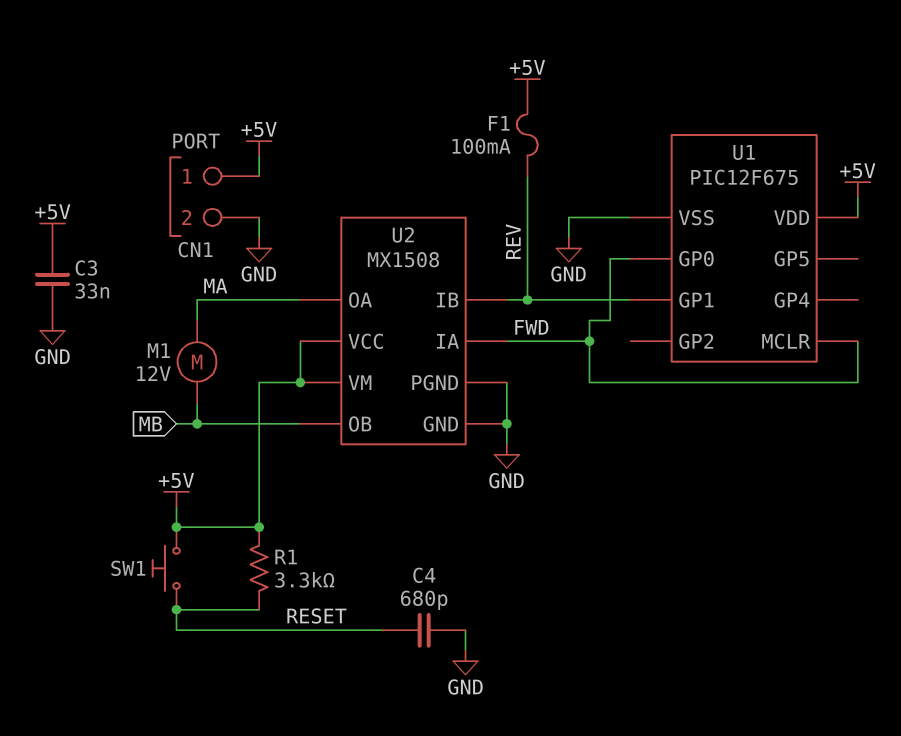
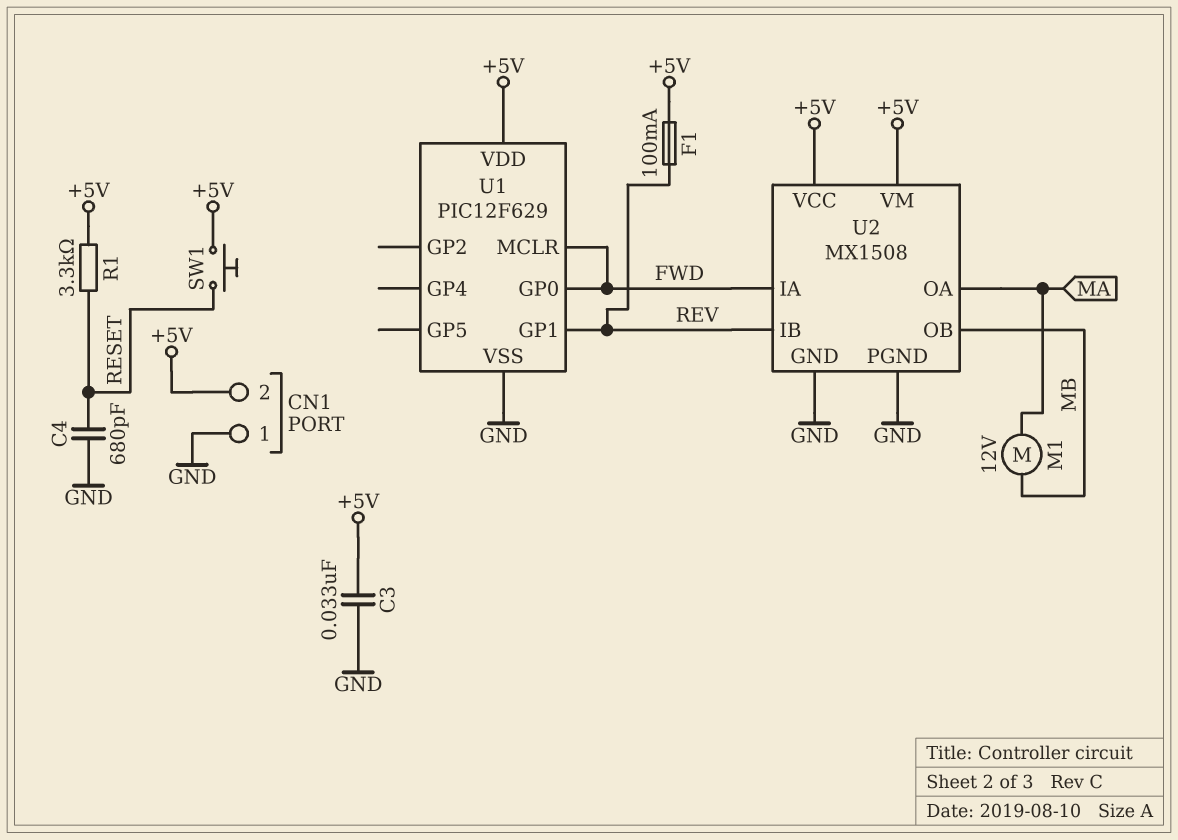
CN1 pin 1: +5V -> GND
CN1 pin 2: GND -> +5V
U1: PIC12F675 -> PIC12F629

